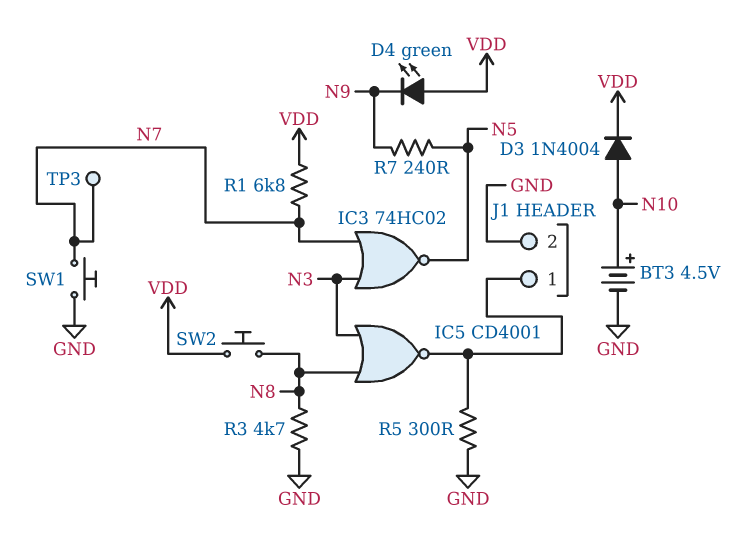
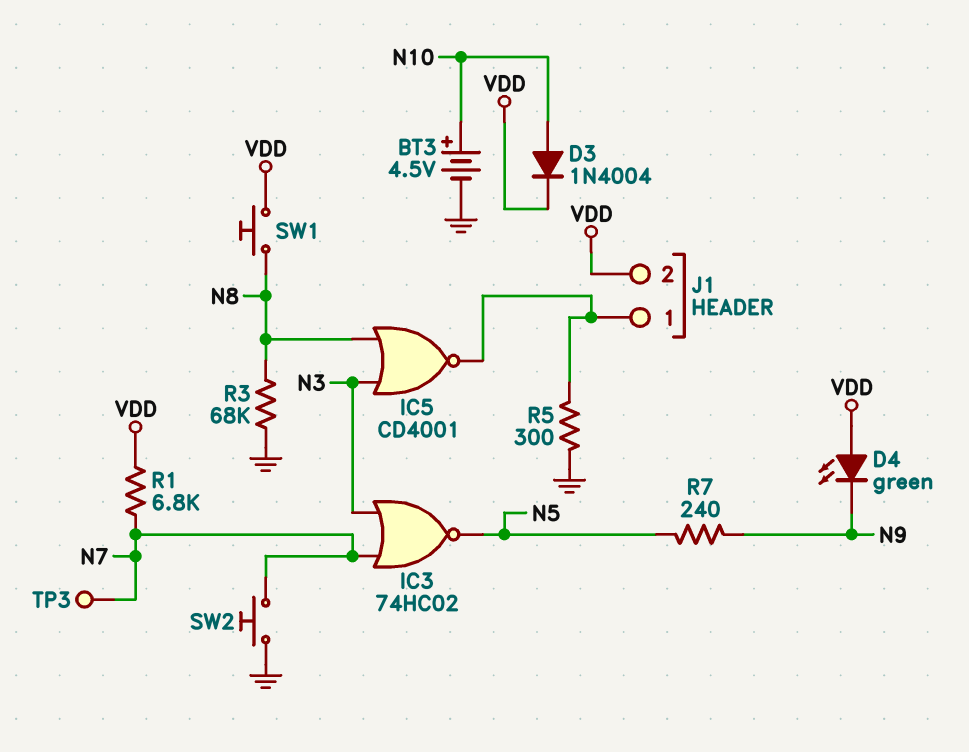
J1 pin 2: GND -> VDD
R3: 4.7k (GND, N8) -> 68k (GND, N8)
SW1: button (GND, N7) -> button (N8, VDD)
SW2: button (N8, VDD) -> button (GND, N7)

